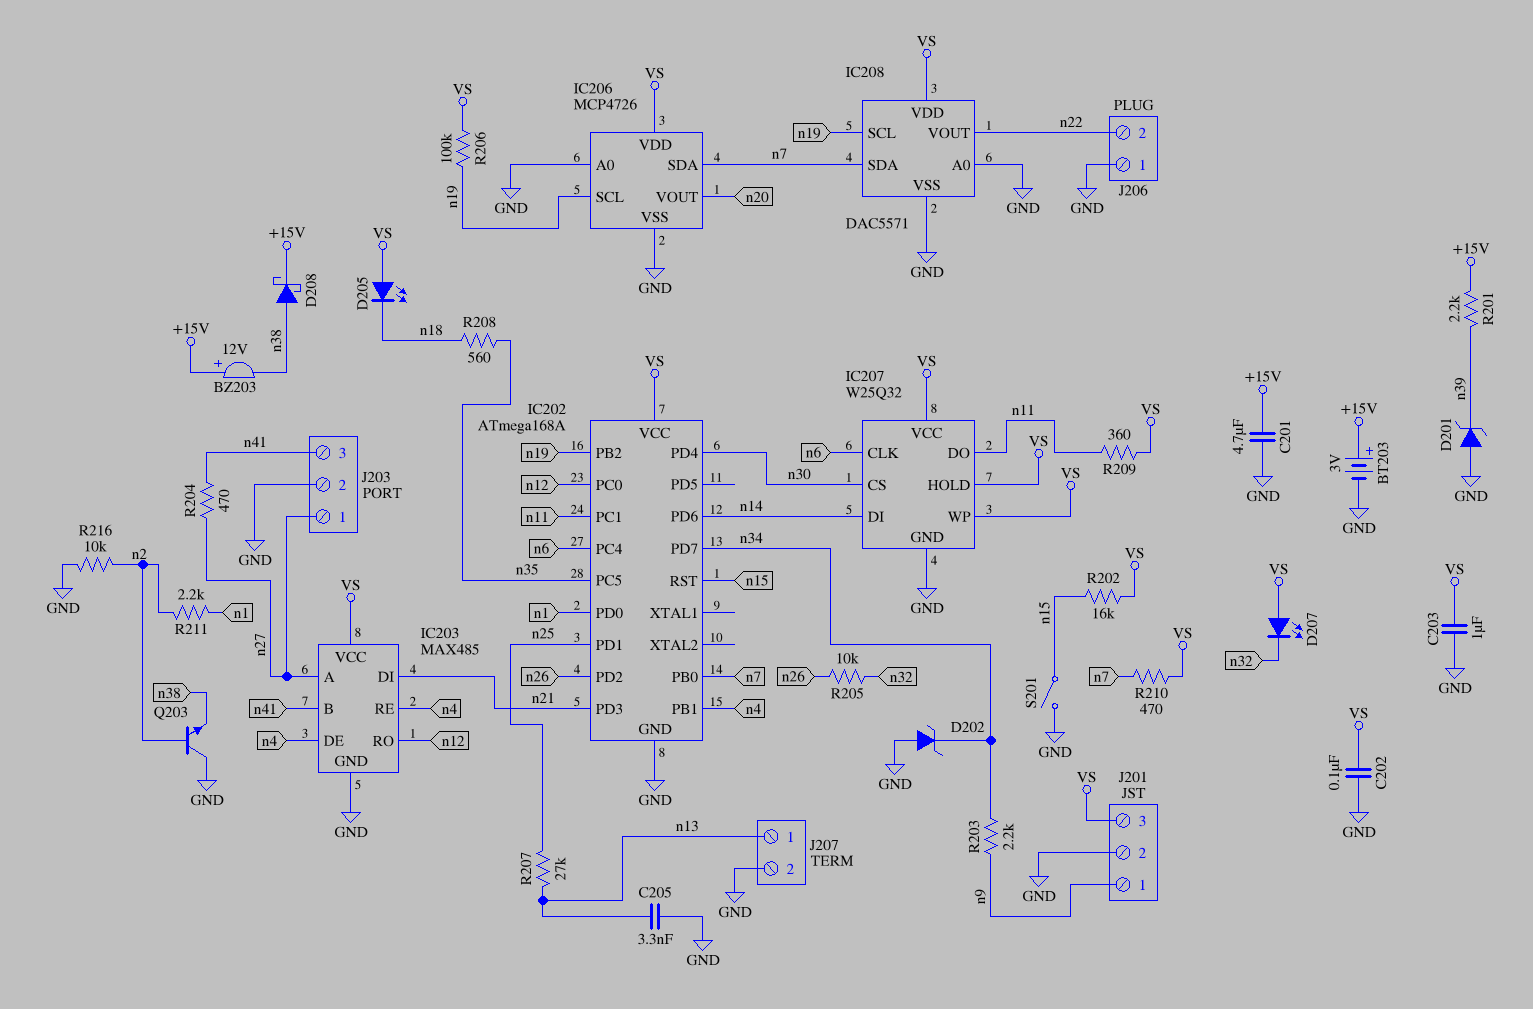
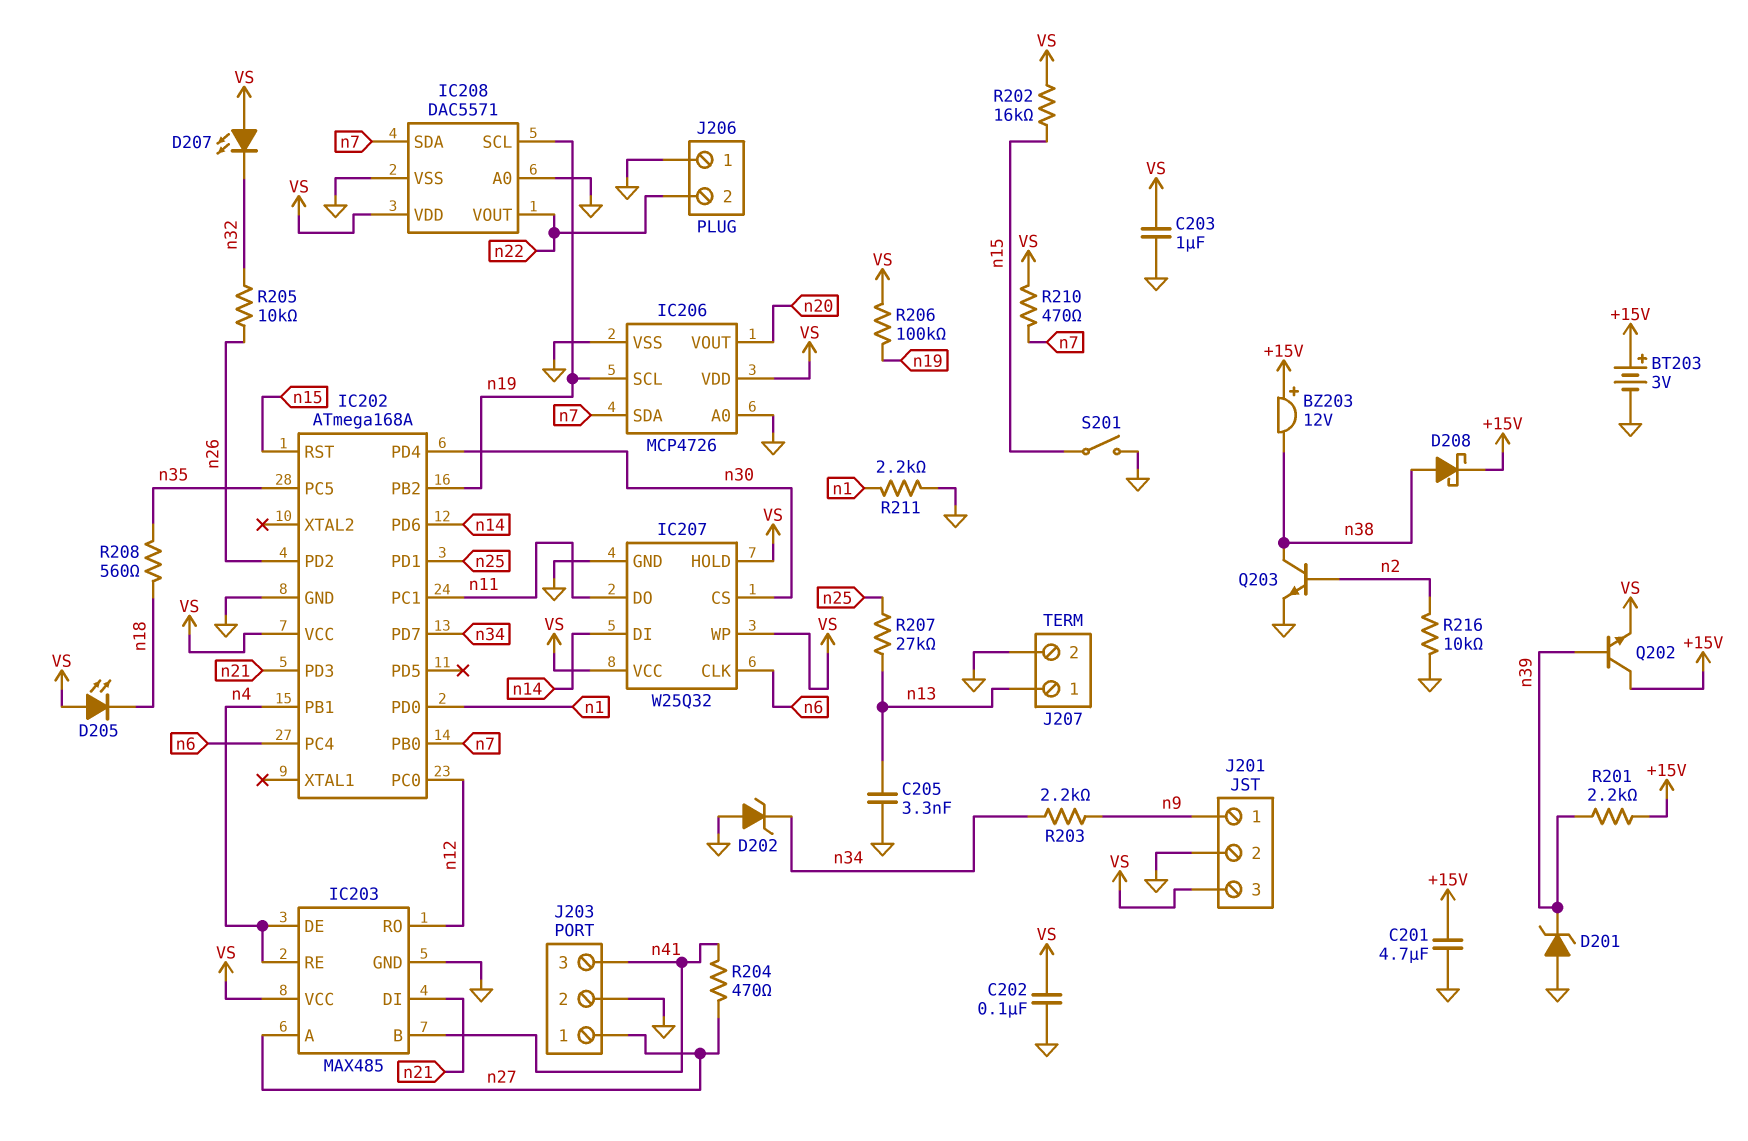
Q202: none -> NPN (B n39, C +15V, E VS)
Q203: NPN (B n2, C GND, E n38) -> NPN (B n2, C n38, E GND)
R209: 360 (VS, n11) -> none
R211: 2.2k (n1, n2) -> 2.2k (GND, n1)

